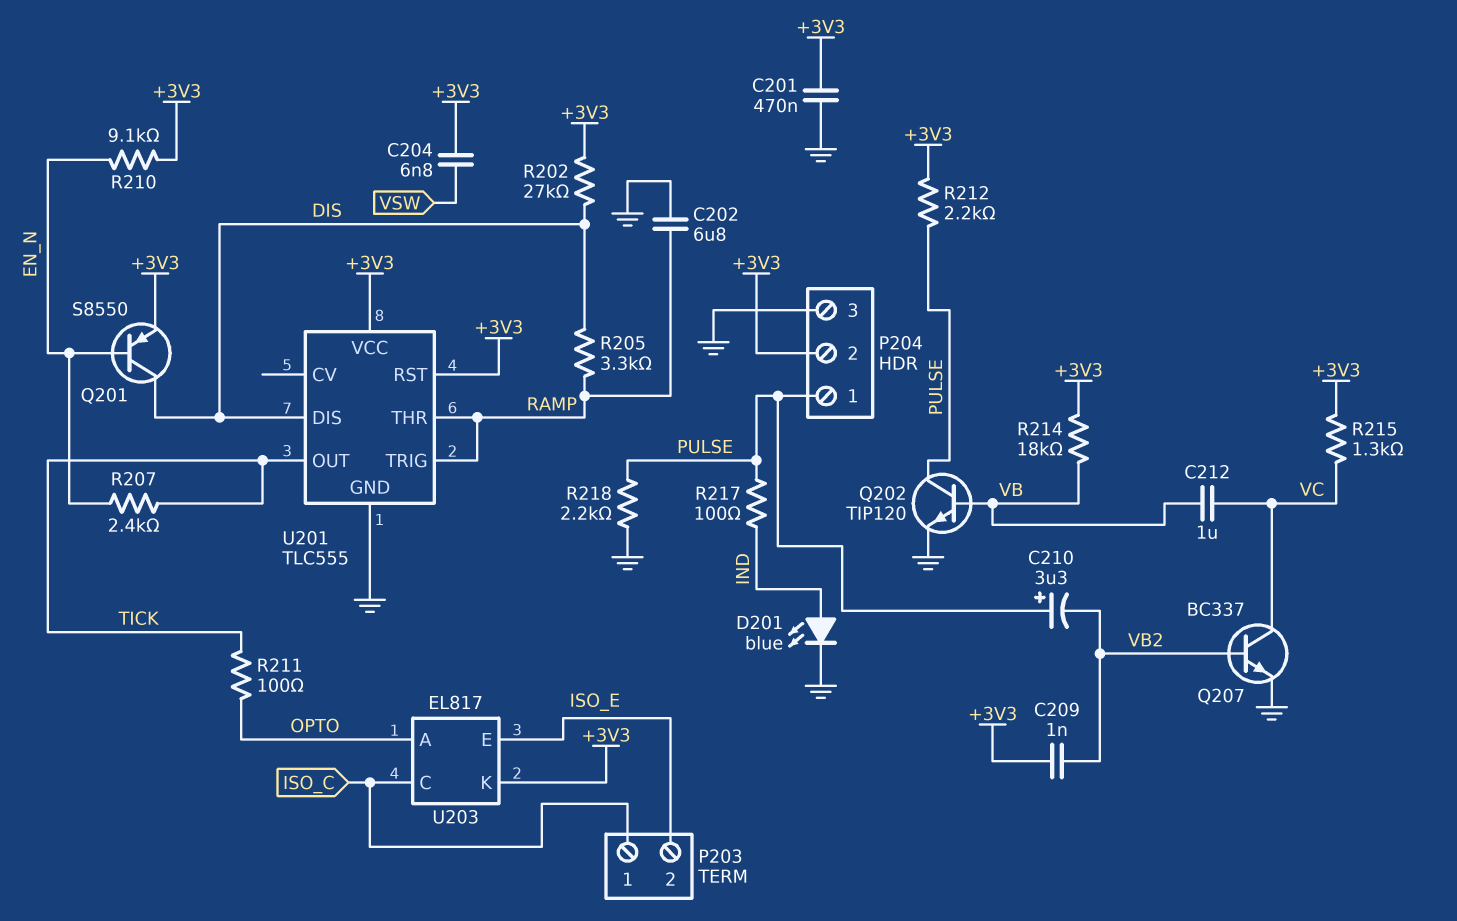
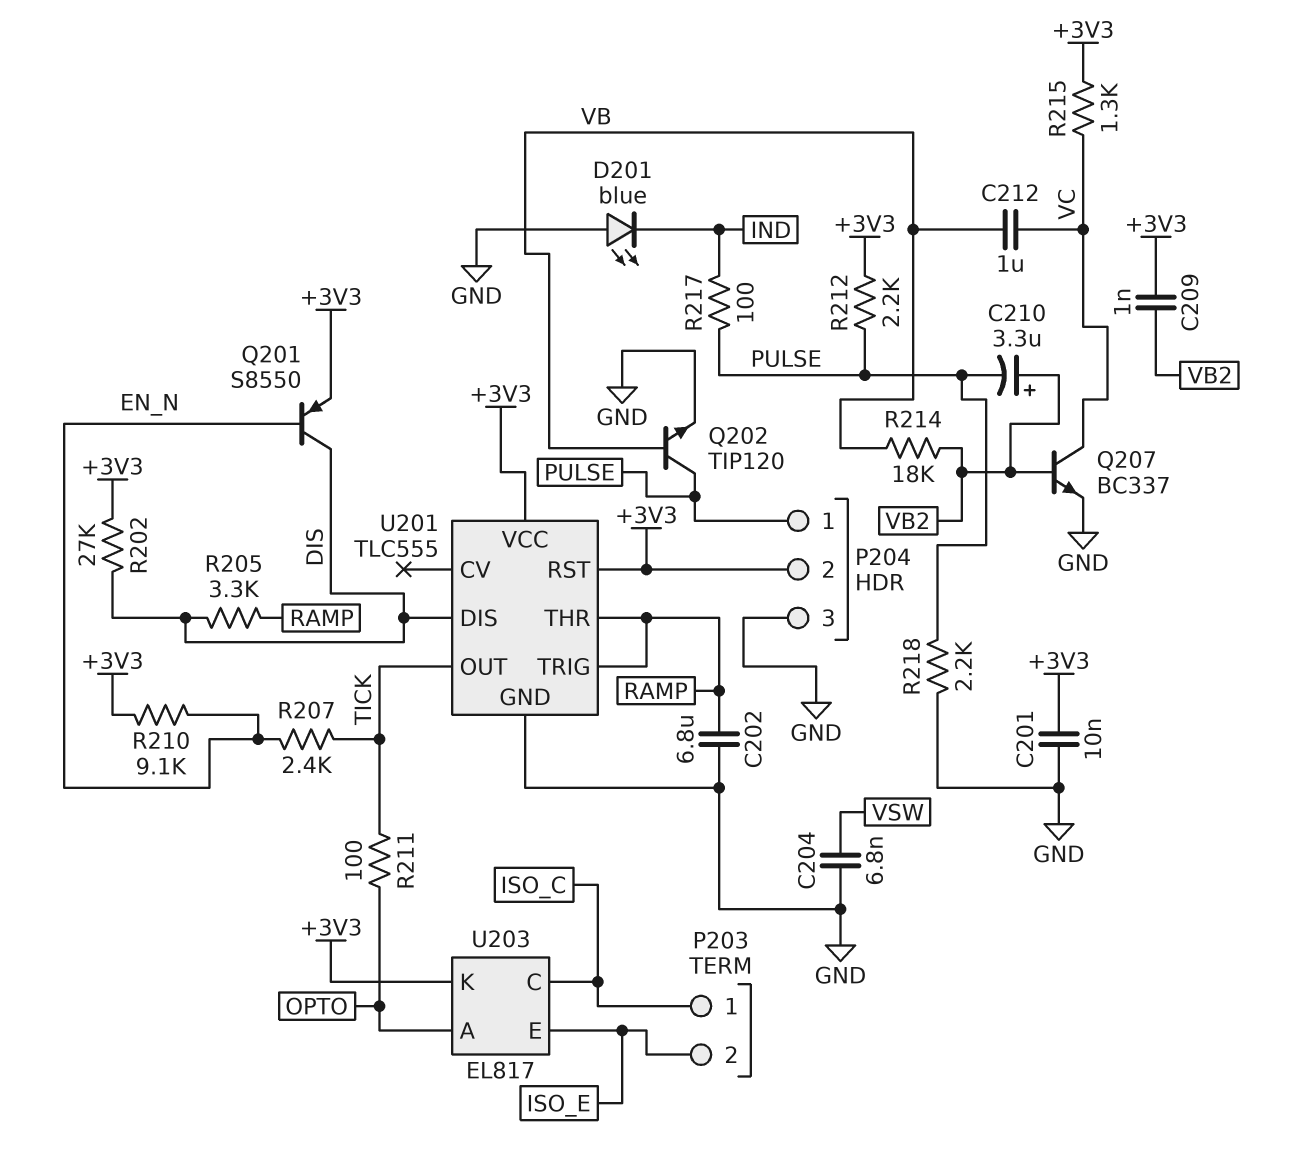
C201: 470nF (+3V3, GND) -> 10nF (+3V3, GND)
C204: 6.8nF (+3V3, VSW) -> 6.8nF (GND, VSW)
C210: 3.3uF (plus PULSE, minus VB2) -> 3.3uF (plus VB2, minus PULSE)
D201: LED blue (A IND, K GND) -> LED blue (A GND, K IND)
R214: 18k (+3V3, VB) -> 18k (VB, VB2)

